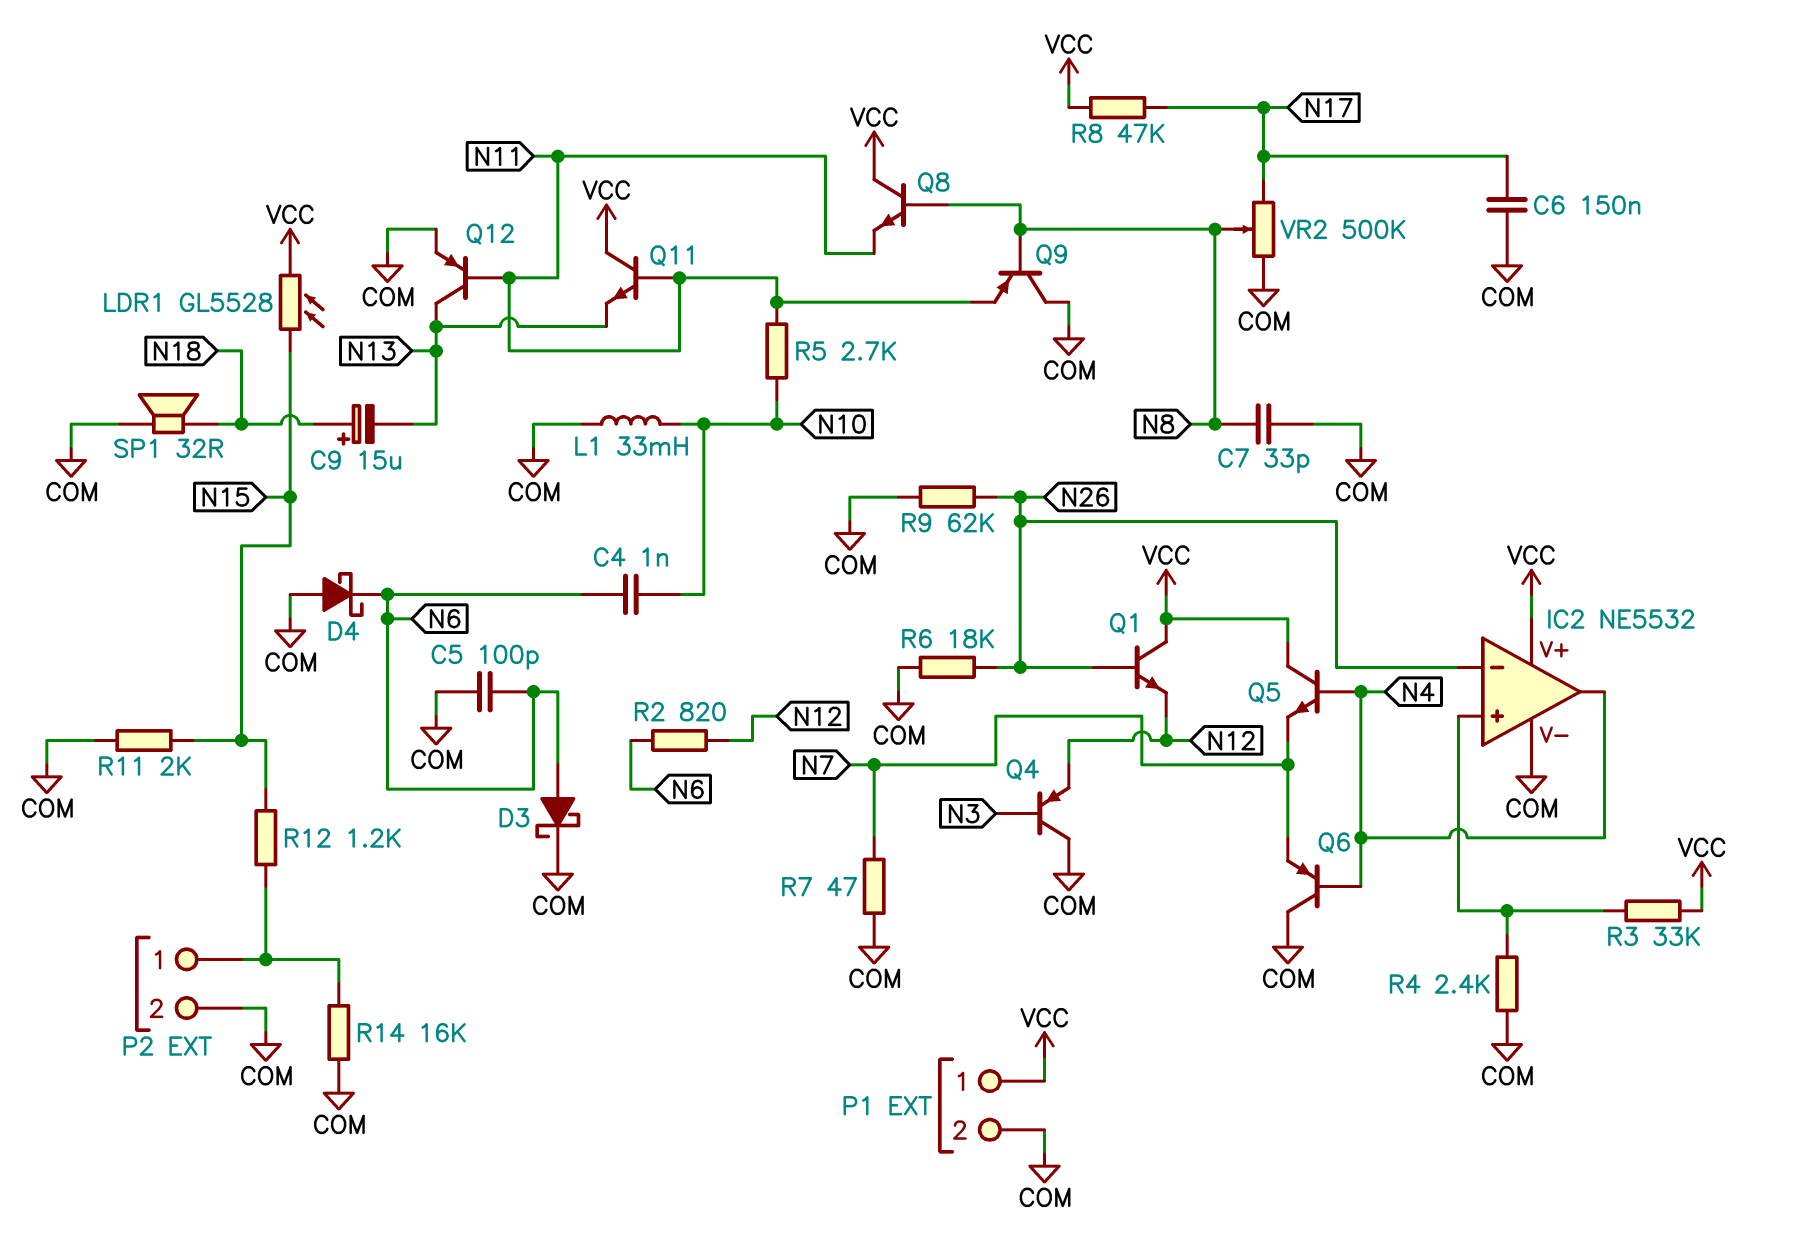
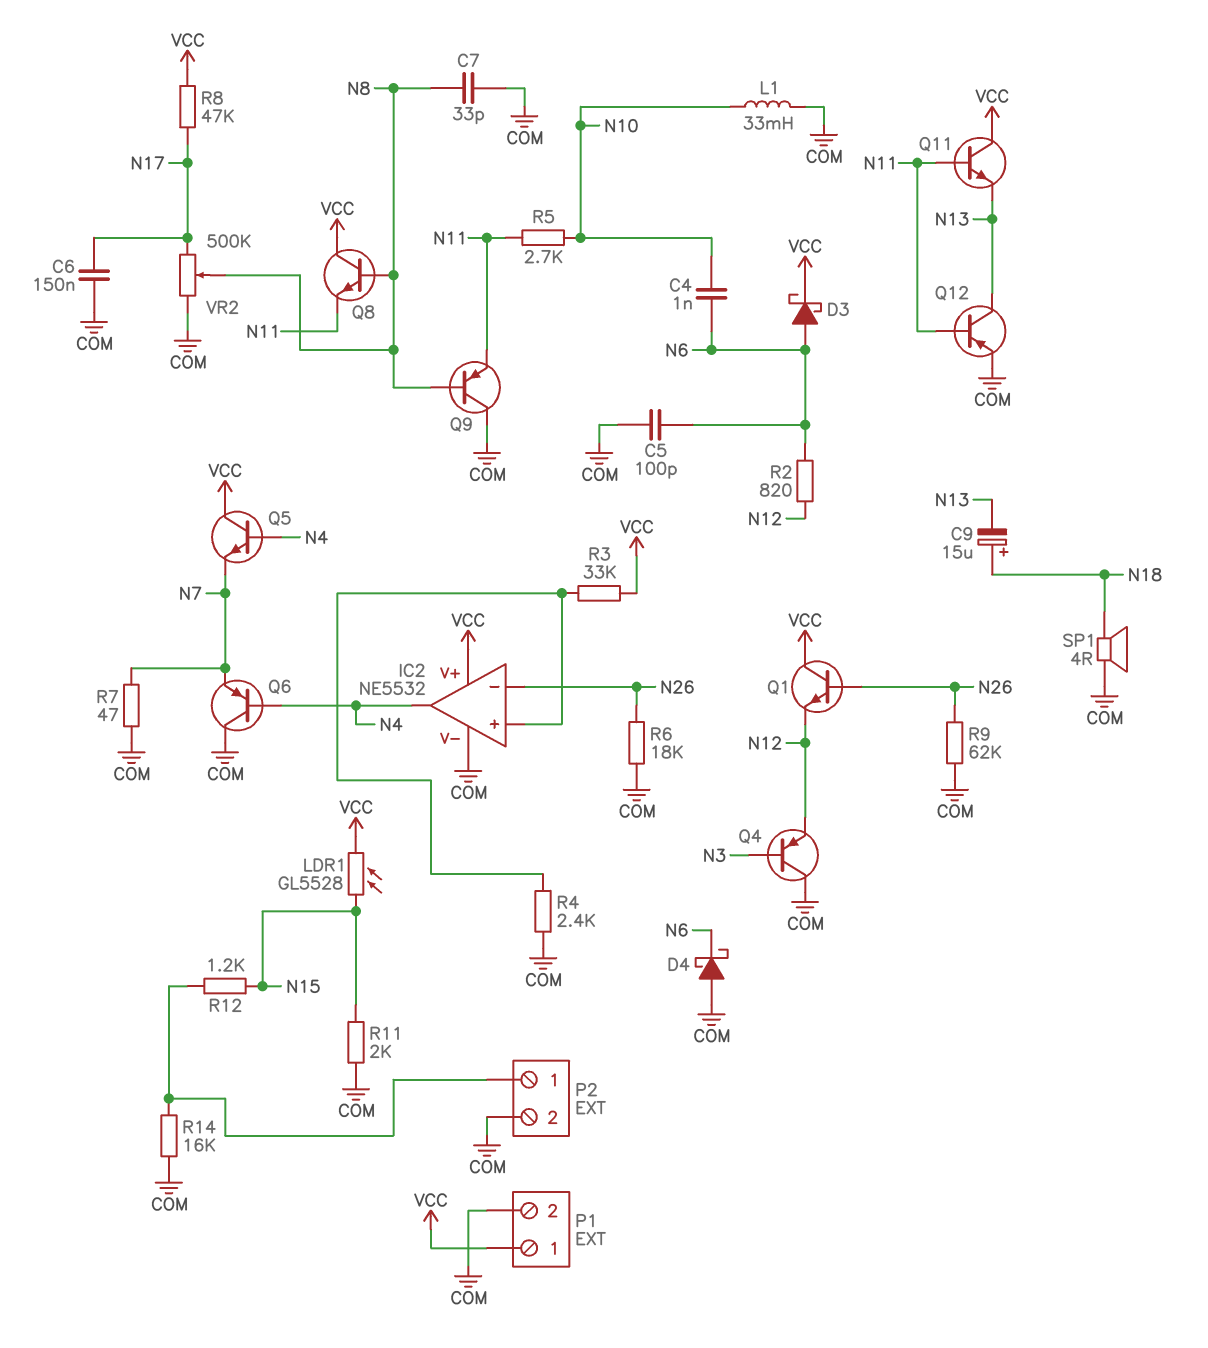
D3: schottky (A N6, K COM) -> schottky (A N6, K VCC)
SP1: speaker 32R (COM, N18) -> speaker 4R (COM, N18)

